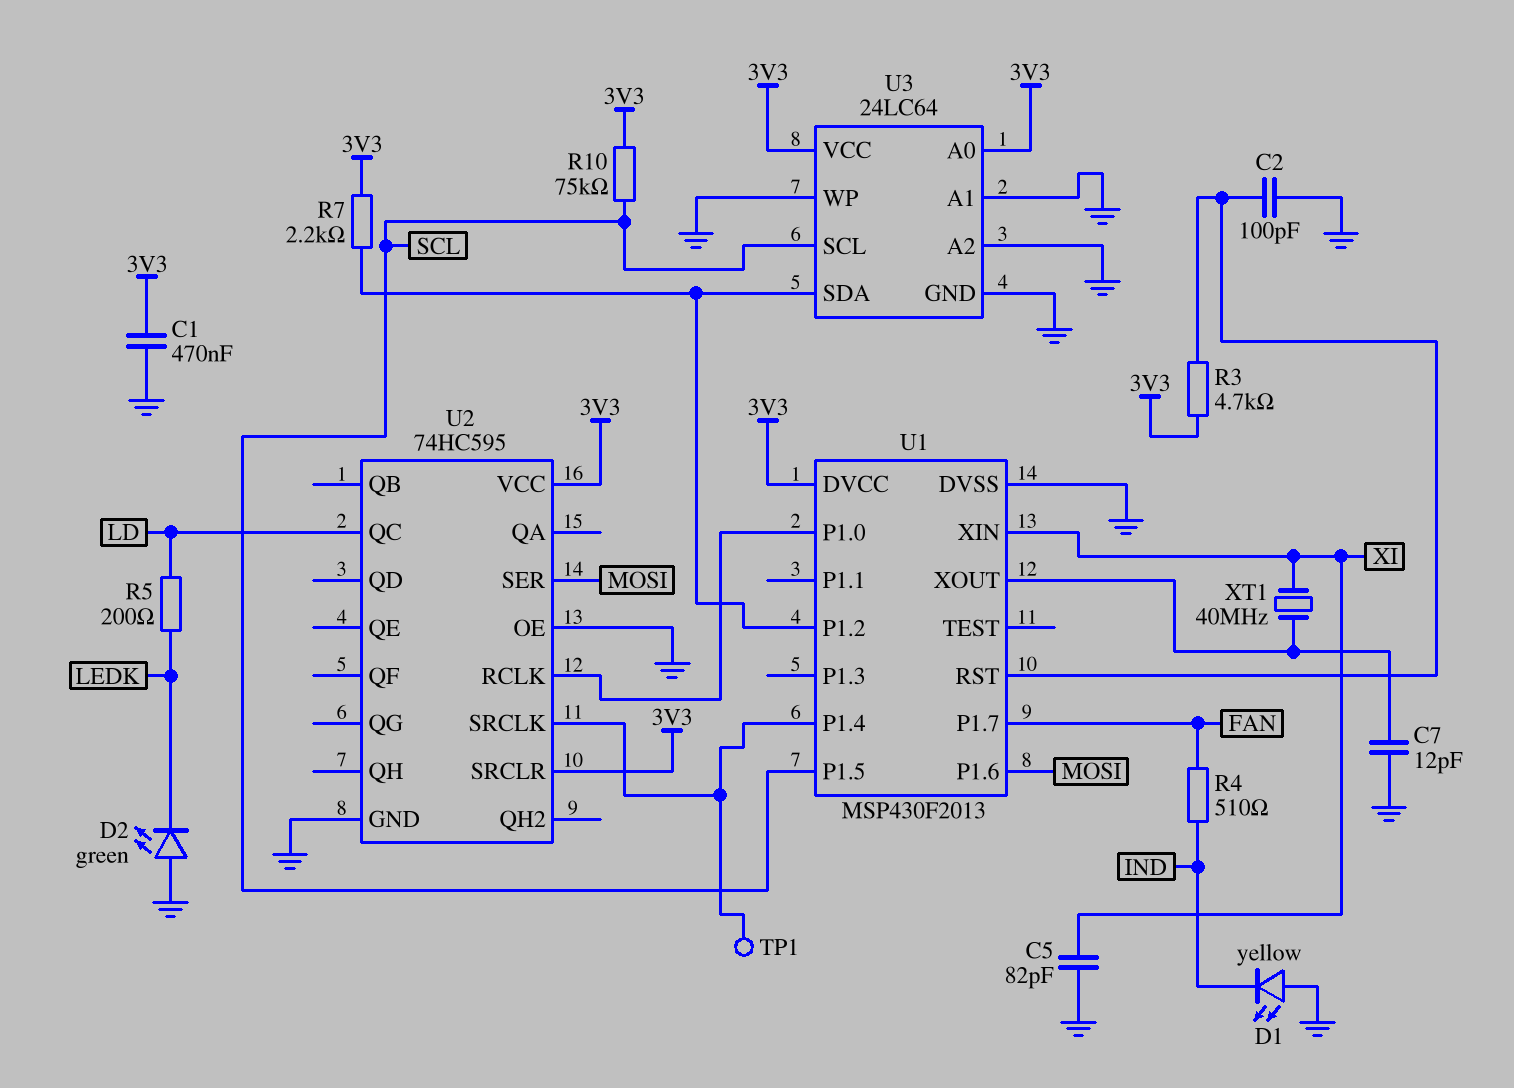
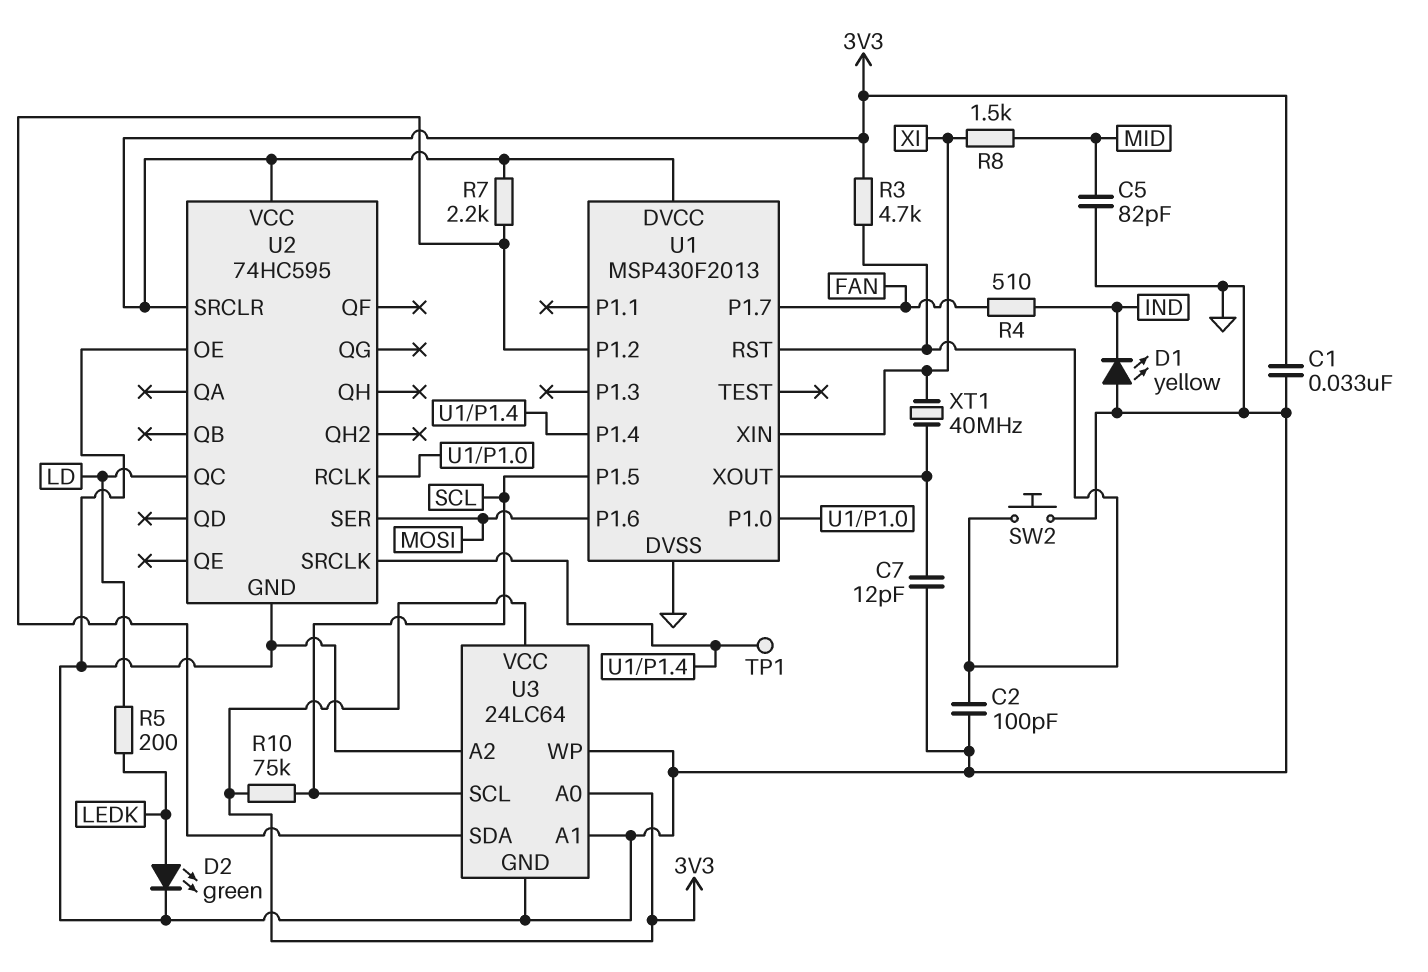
C1: 470nF (3V3, GND) -> 33nF (3V3, GND)
C5: 82pF (GND, XI) -> 82pF (GND, MID)
D2: LED green (A GND, K LEDK) -> LED green (A LEDK, K GND)
R8: none -> 1.5k (MID, XI)
SW2: none -> button (GND, U1/RST)

